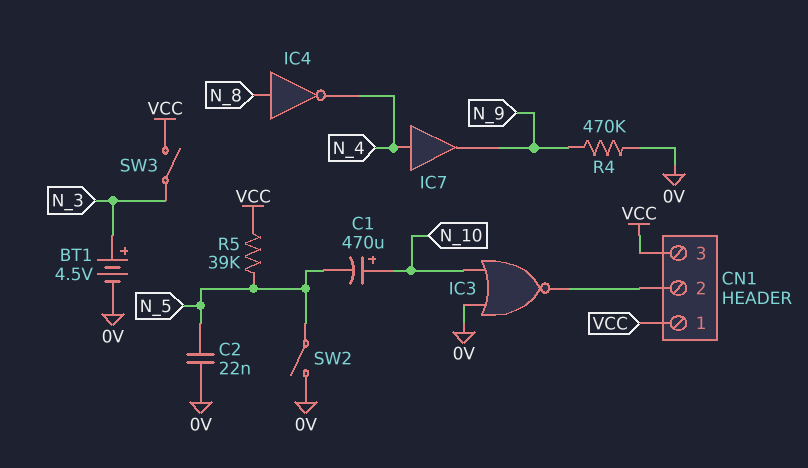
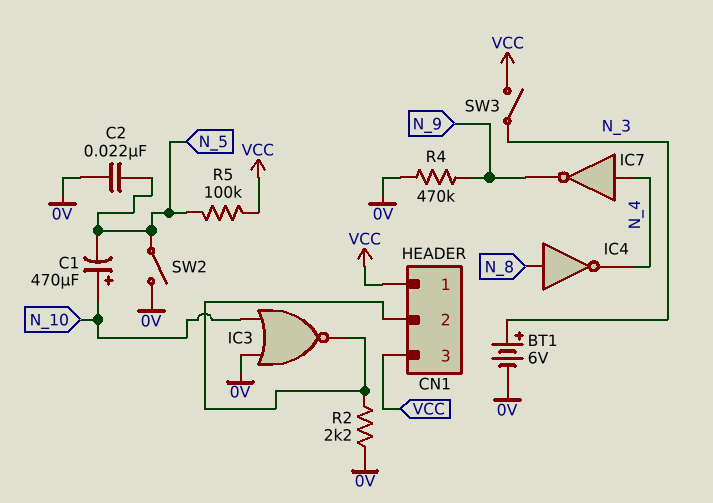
BT1: 4.5V (plus N_3, minus 0V) -> 6V (plus N_3, minus 0V)
IC7: buffer (in N_4, out N_9) -> NOT (in N_4, out N_9)
R2: none -> 2.2k (0V, CN1/2)
R5: 39k (N_5, VCC) -> 100k (N_5, VCC)

